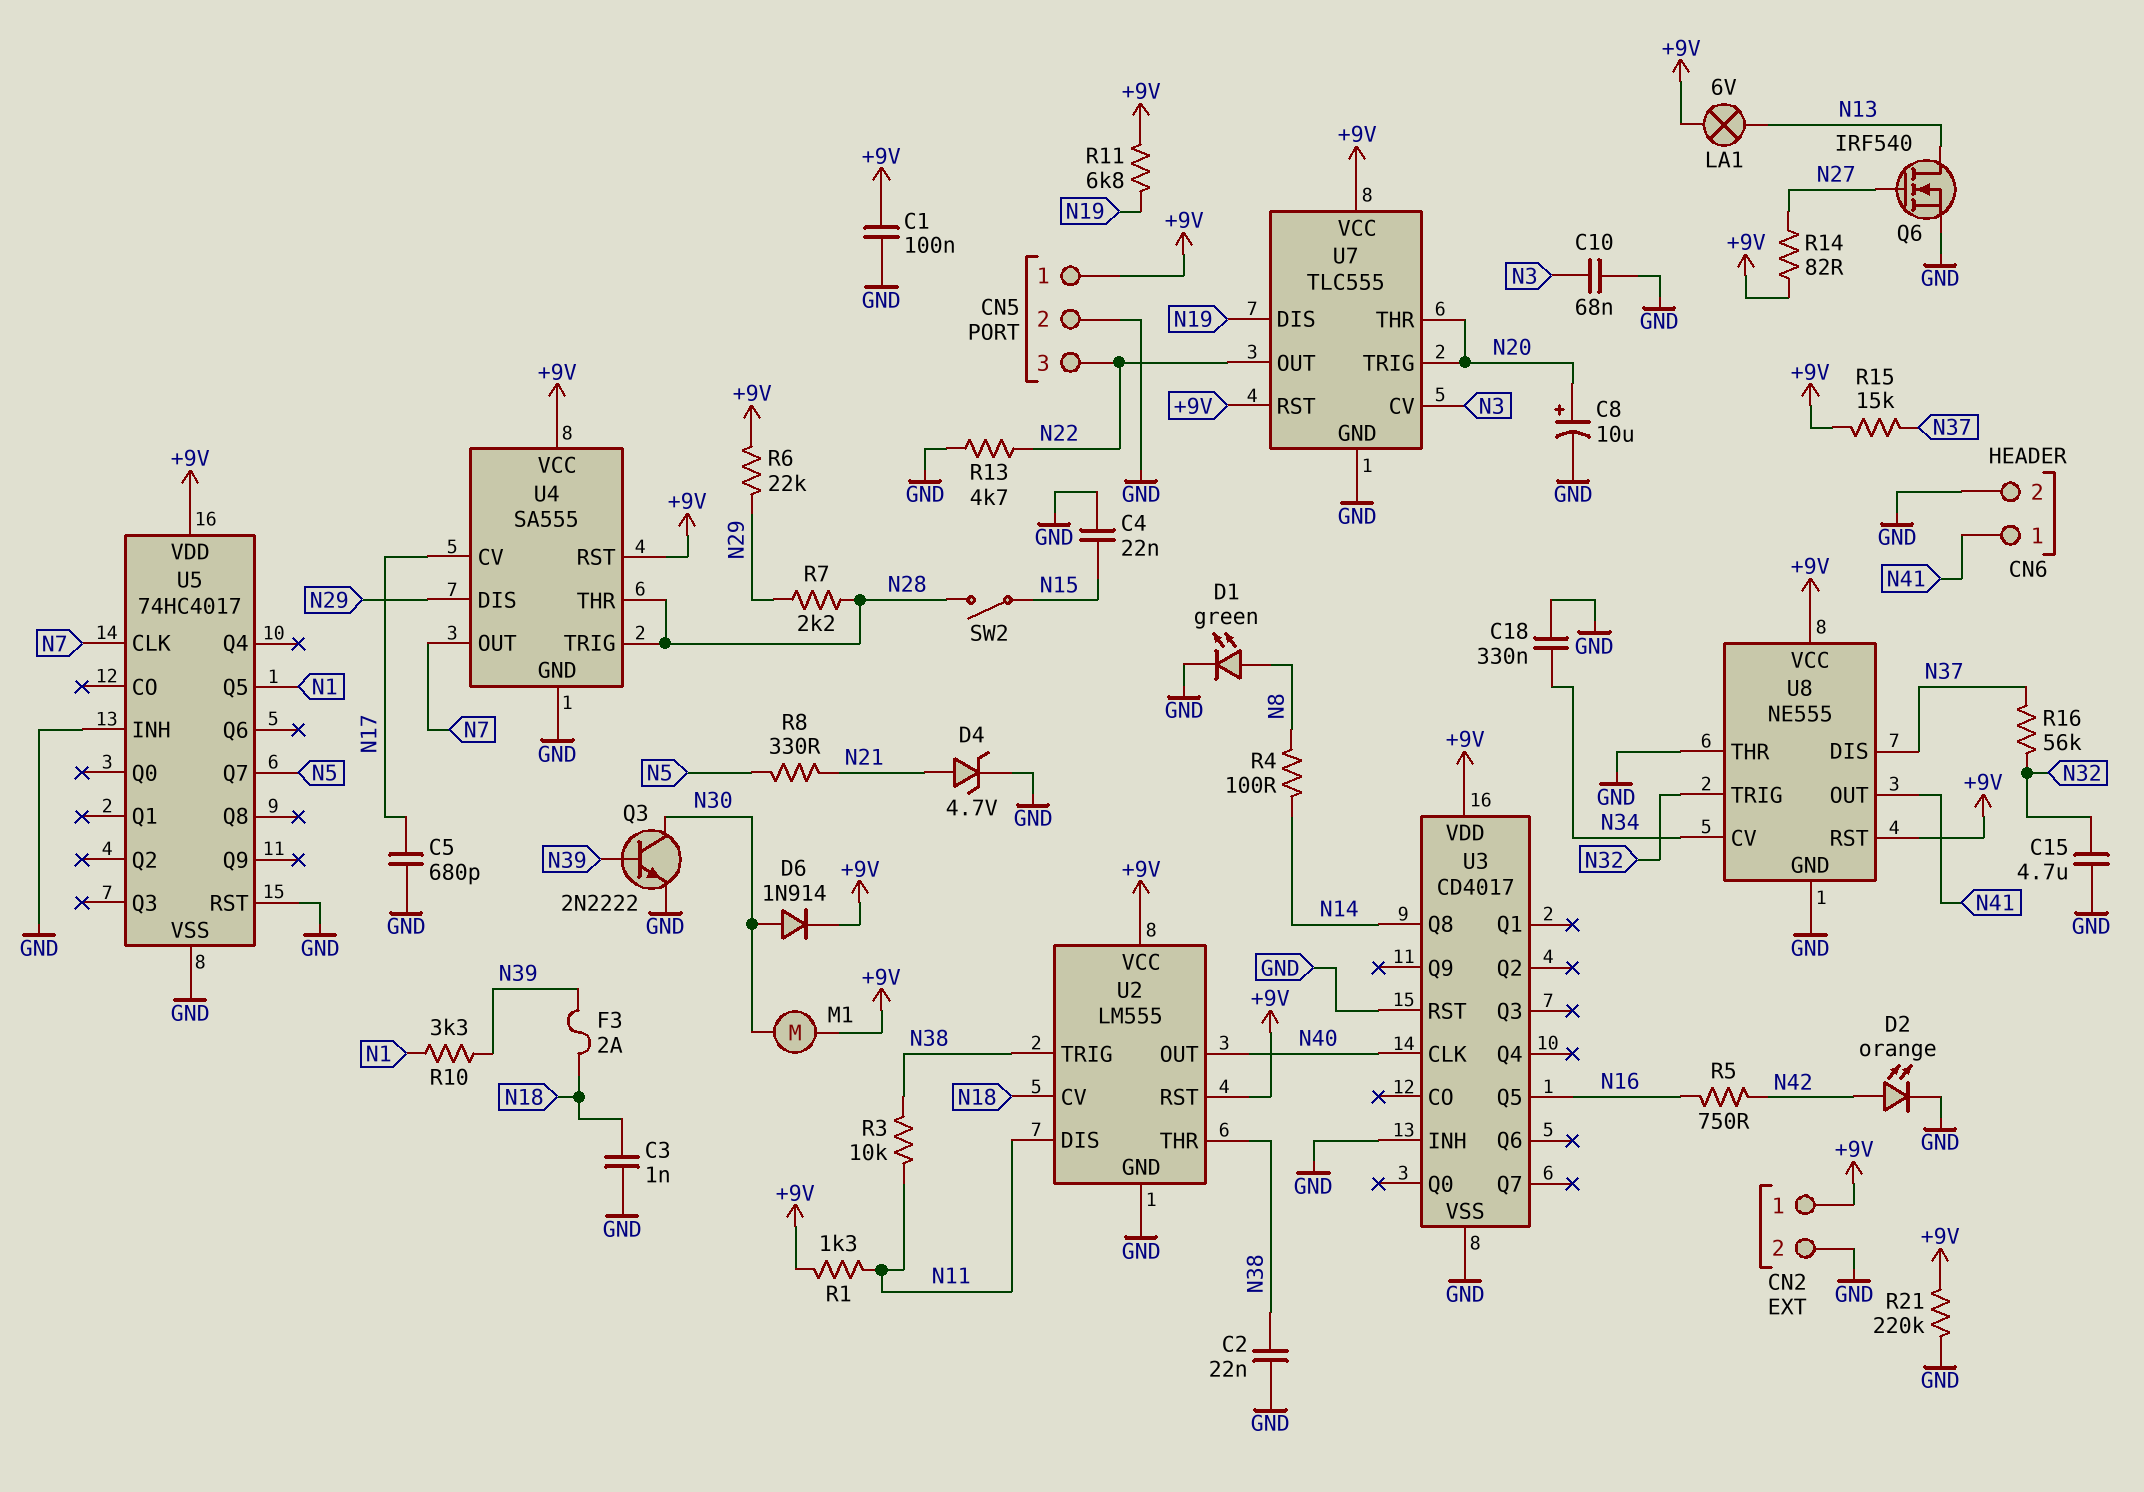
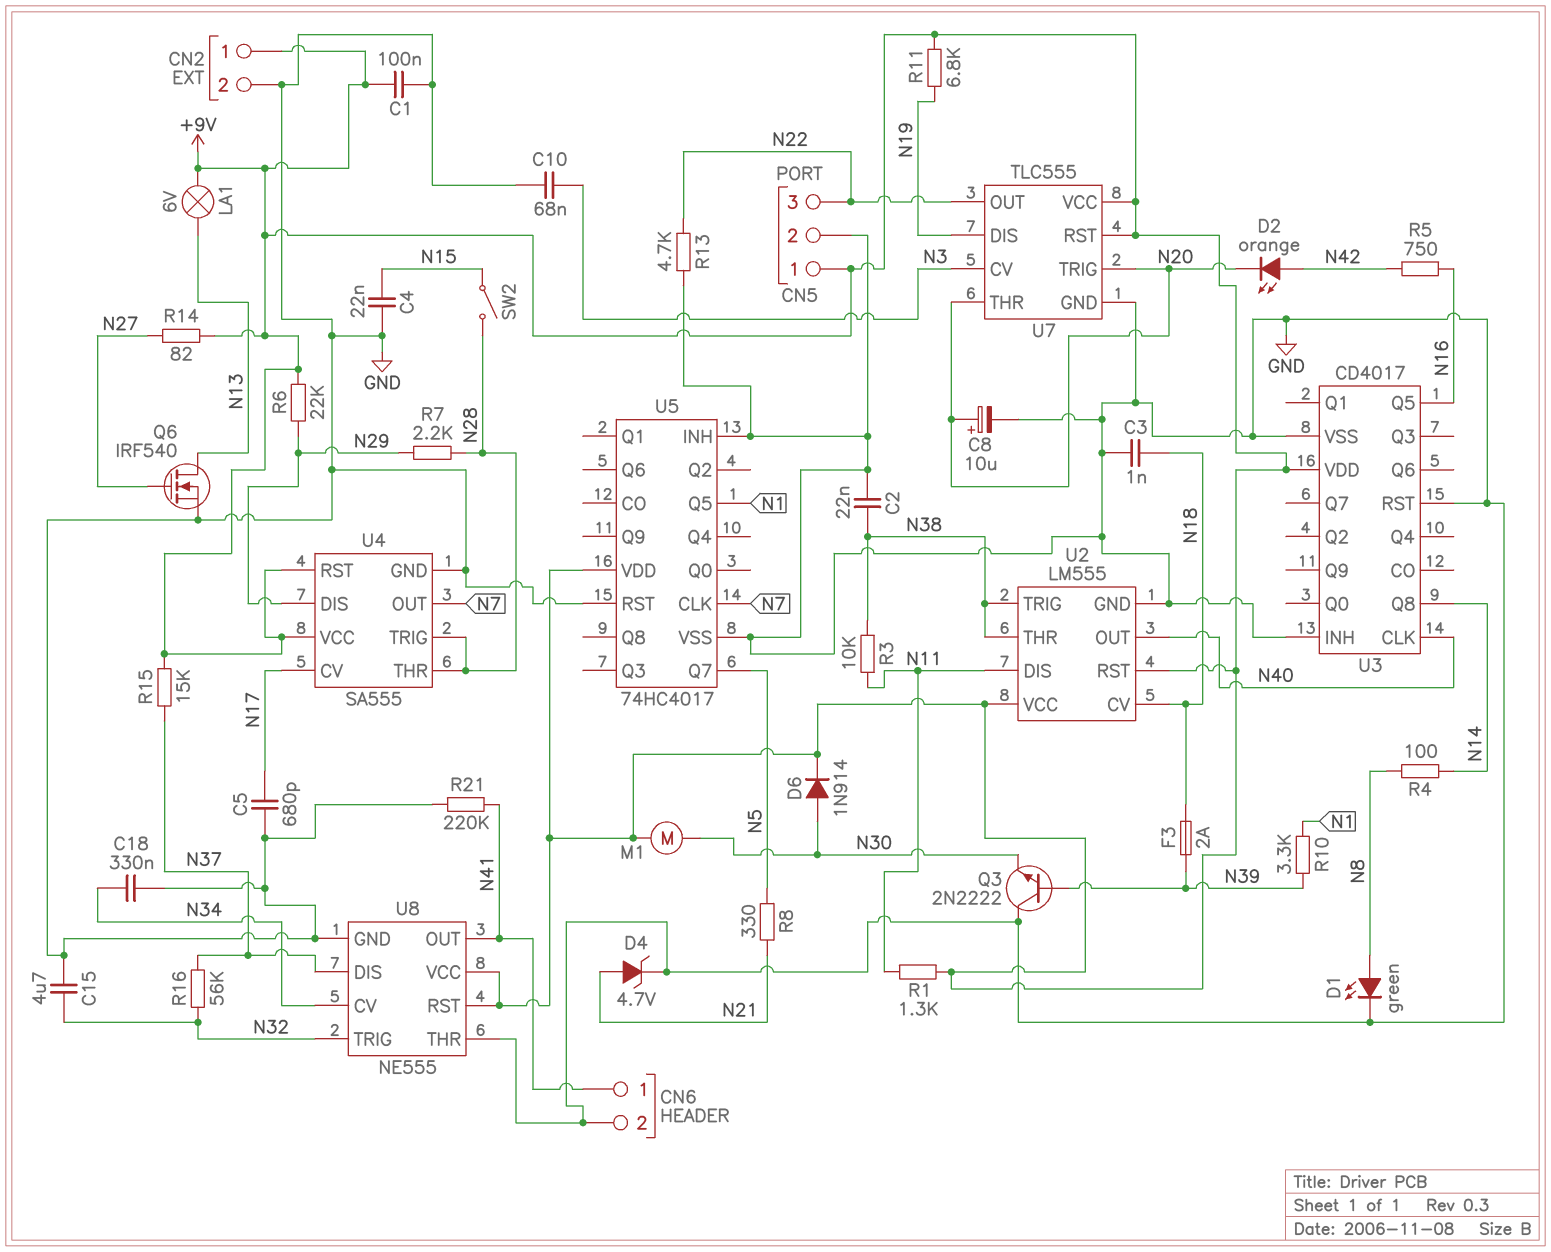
D2: LED orange (A N42, K GND) -> LED orange (A N42, K N20)
Q3: NPN 2N2222 (B N39, C N30, E GND) -> NPN 2N2222 (B N39, C GND, E N30)
R21: 220k (+9V, GND) -> 220k (GND, N41)

